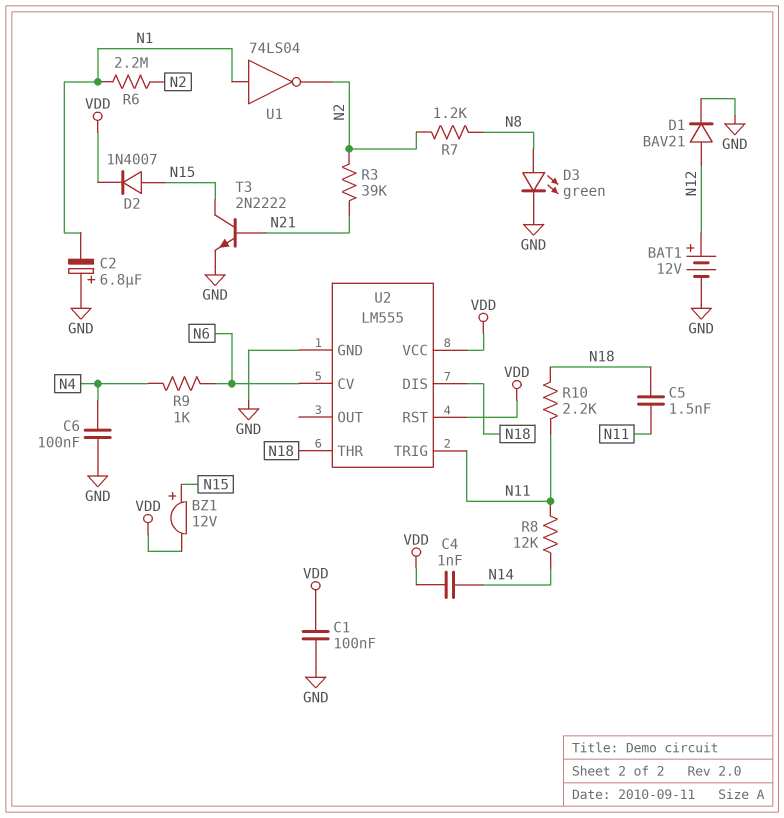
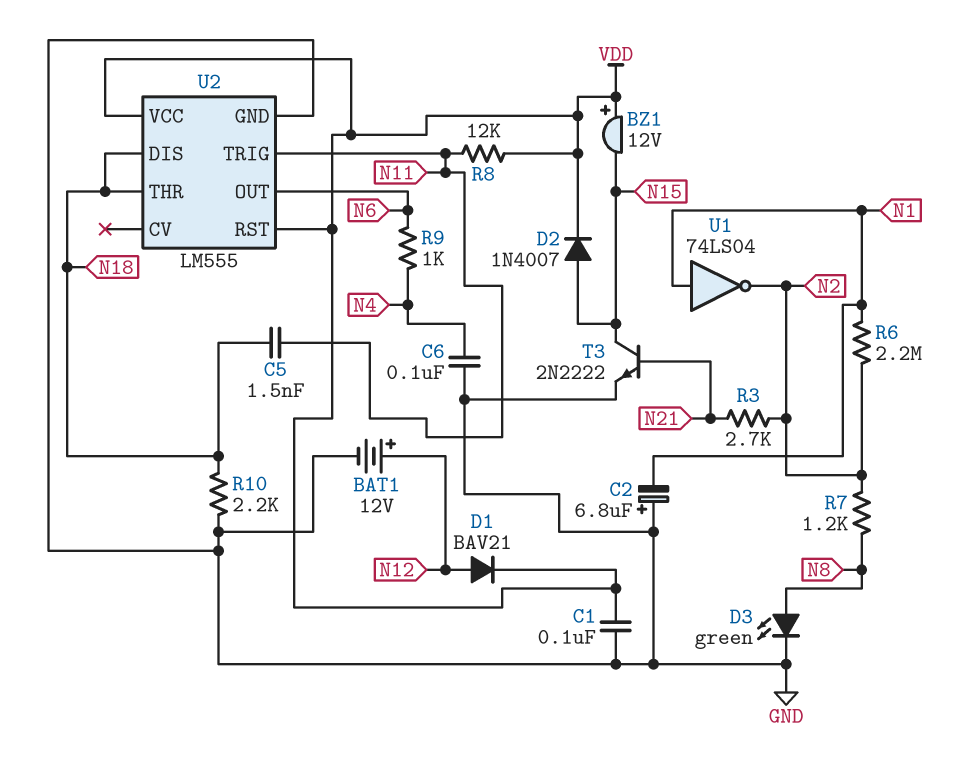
BZ1: buzzer 12V (plus N15, minus VDD) -> buzzer 12V (plus VDD, minus N15)
C4: 1nF (N14, VDD) -> none
D1: diode BAV21 (A N12, K GND) -> diode BAV21 (A N12, K VDD)
R3: 39k (N2, N21) -> 2.7k (N2, N21)
R8: 12k (N11, N14) -> 12k (N11, VDD)
R10: 2.2k (N11, N18) -> 2.2k (GND, N18)
U2 pin CV: N6 -> none
U2 pin OUT: none -> N6

